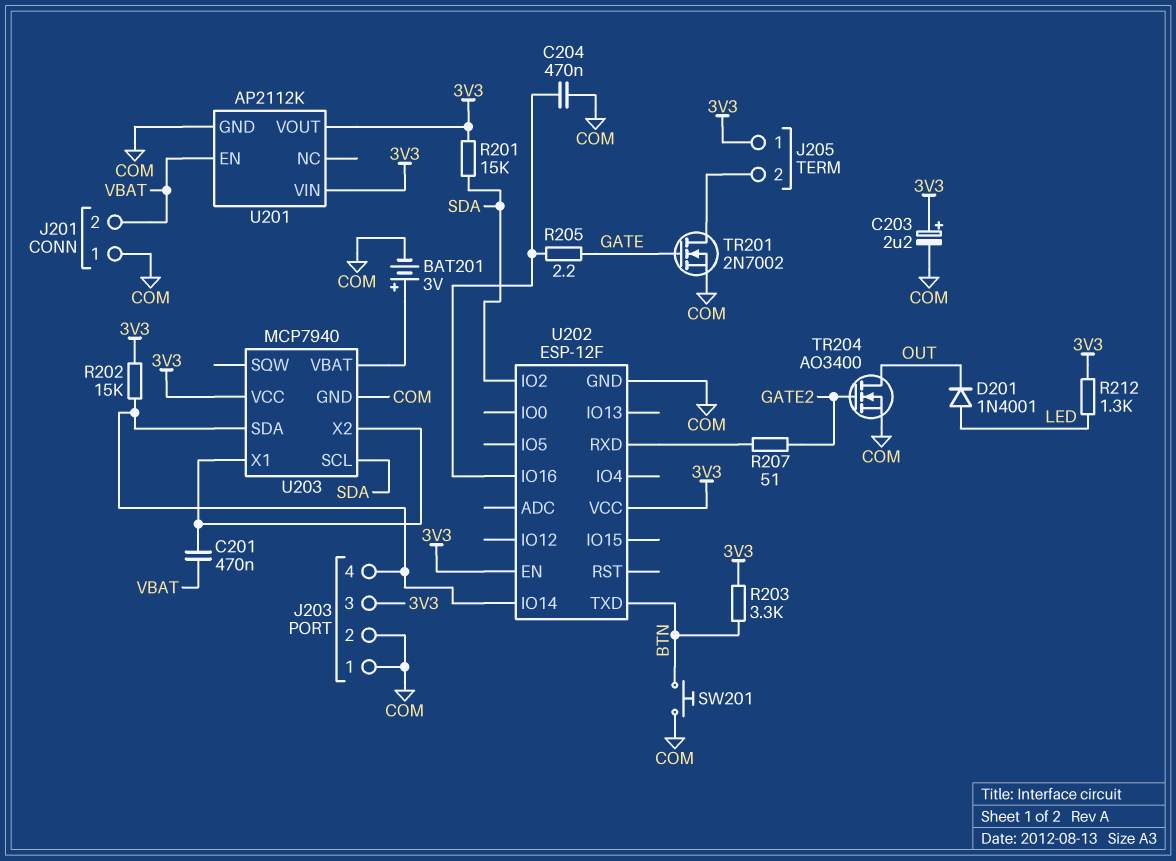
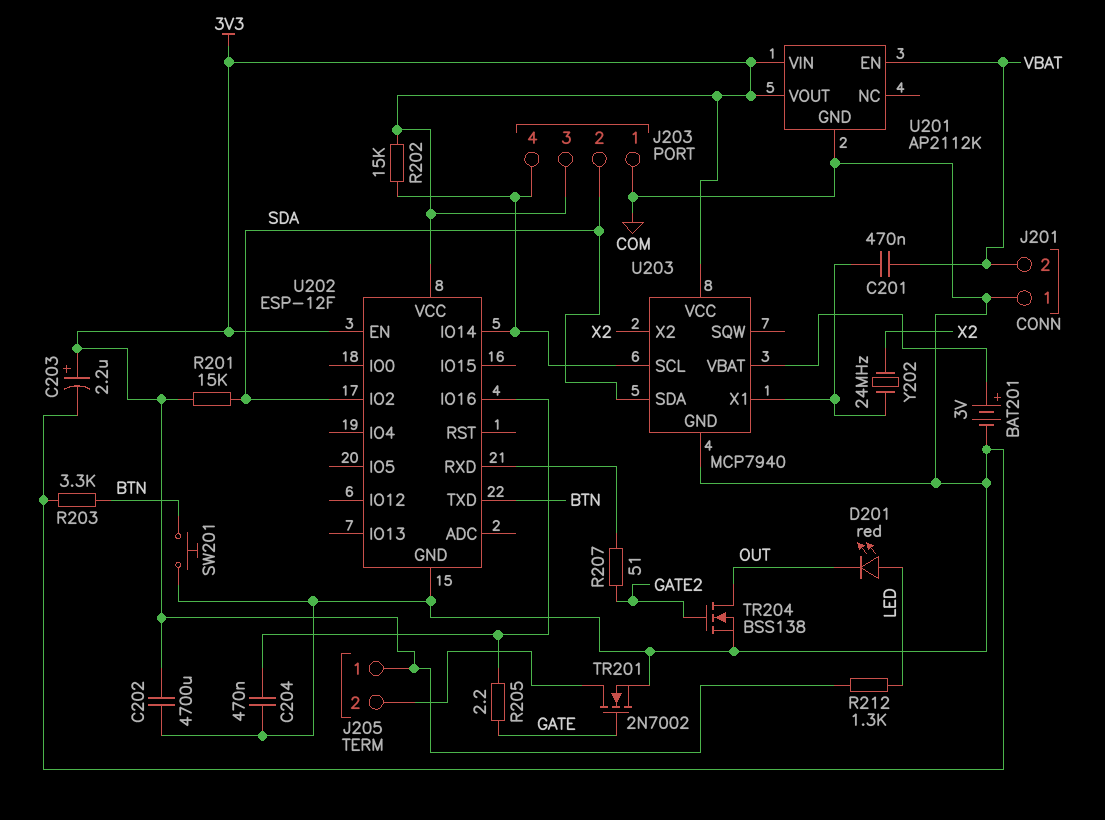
C202: none -> 4700uF (3V3, COM)
D201: diode 1N4001 (A LED, K OUT) -> LED red (A LED, K OUT)
J203 pin 2: COM -> SDA
R203: 3.3k (3V3, BTN) -> 3.3k (BTN, COM)
TR204: NMOS AO3400 (G GATE2, D OUT, S COM) -> NMOS BSS138 (G GATE2, D OUT, S COM)
U203 pin SCL: SDA -> J203/4
U203 pin SDA: J203/4 -> SDA
U203 pin X2: U203/X1 -> X2
Y202: none -> 24MHz (U203/X1, X2)

